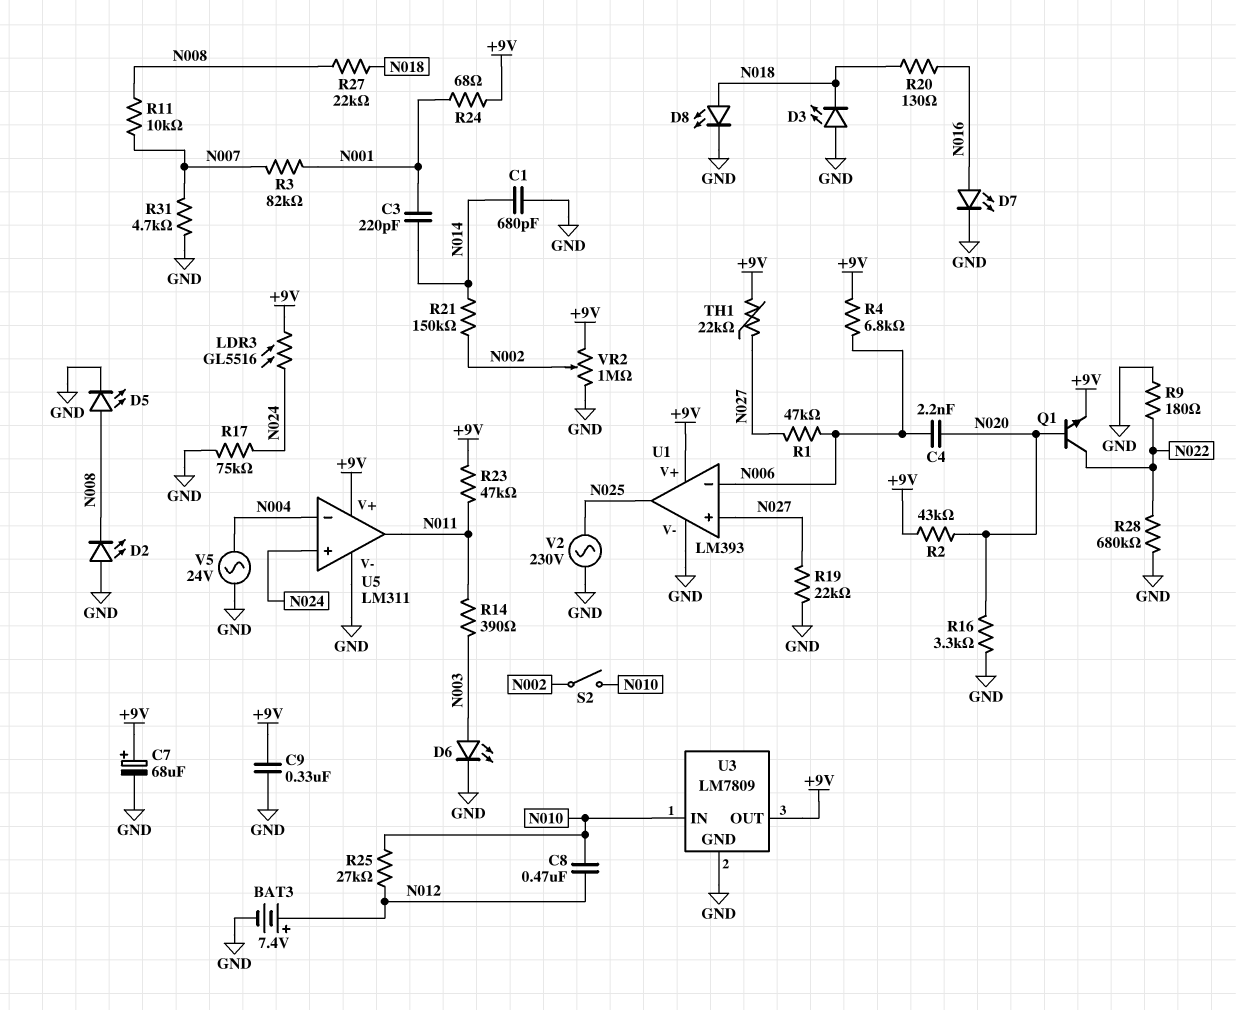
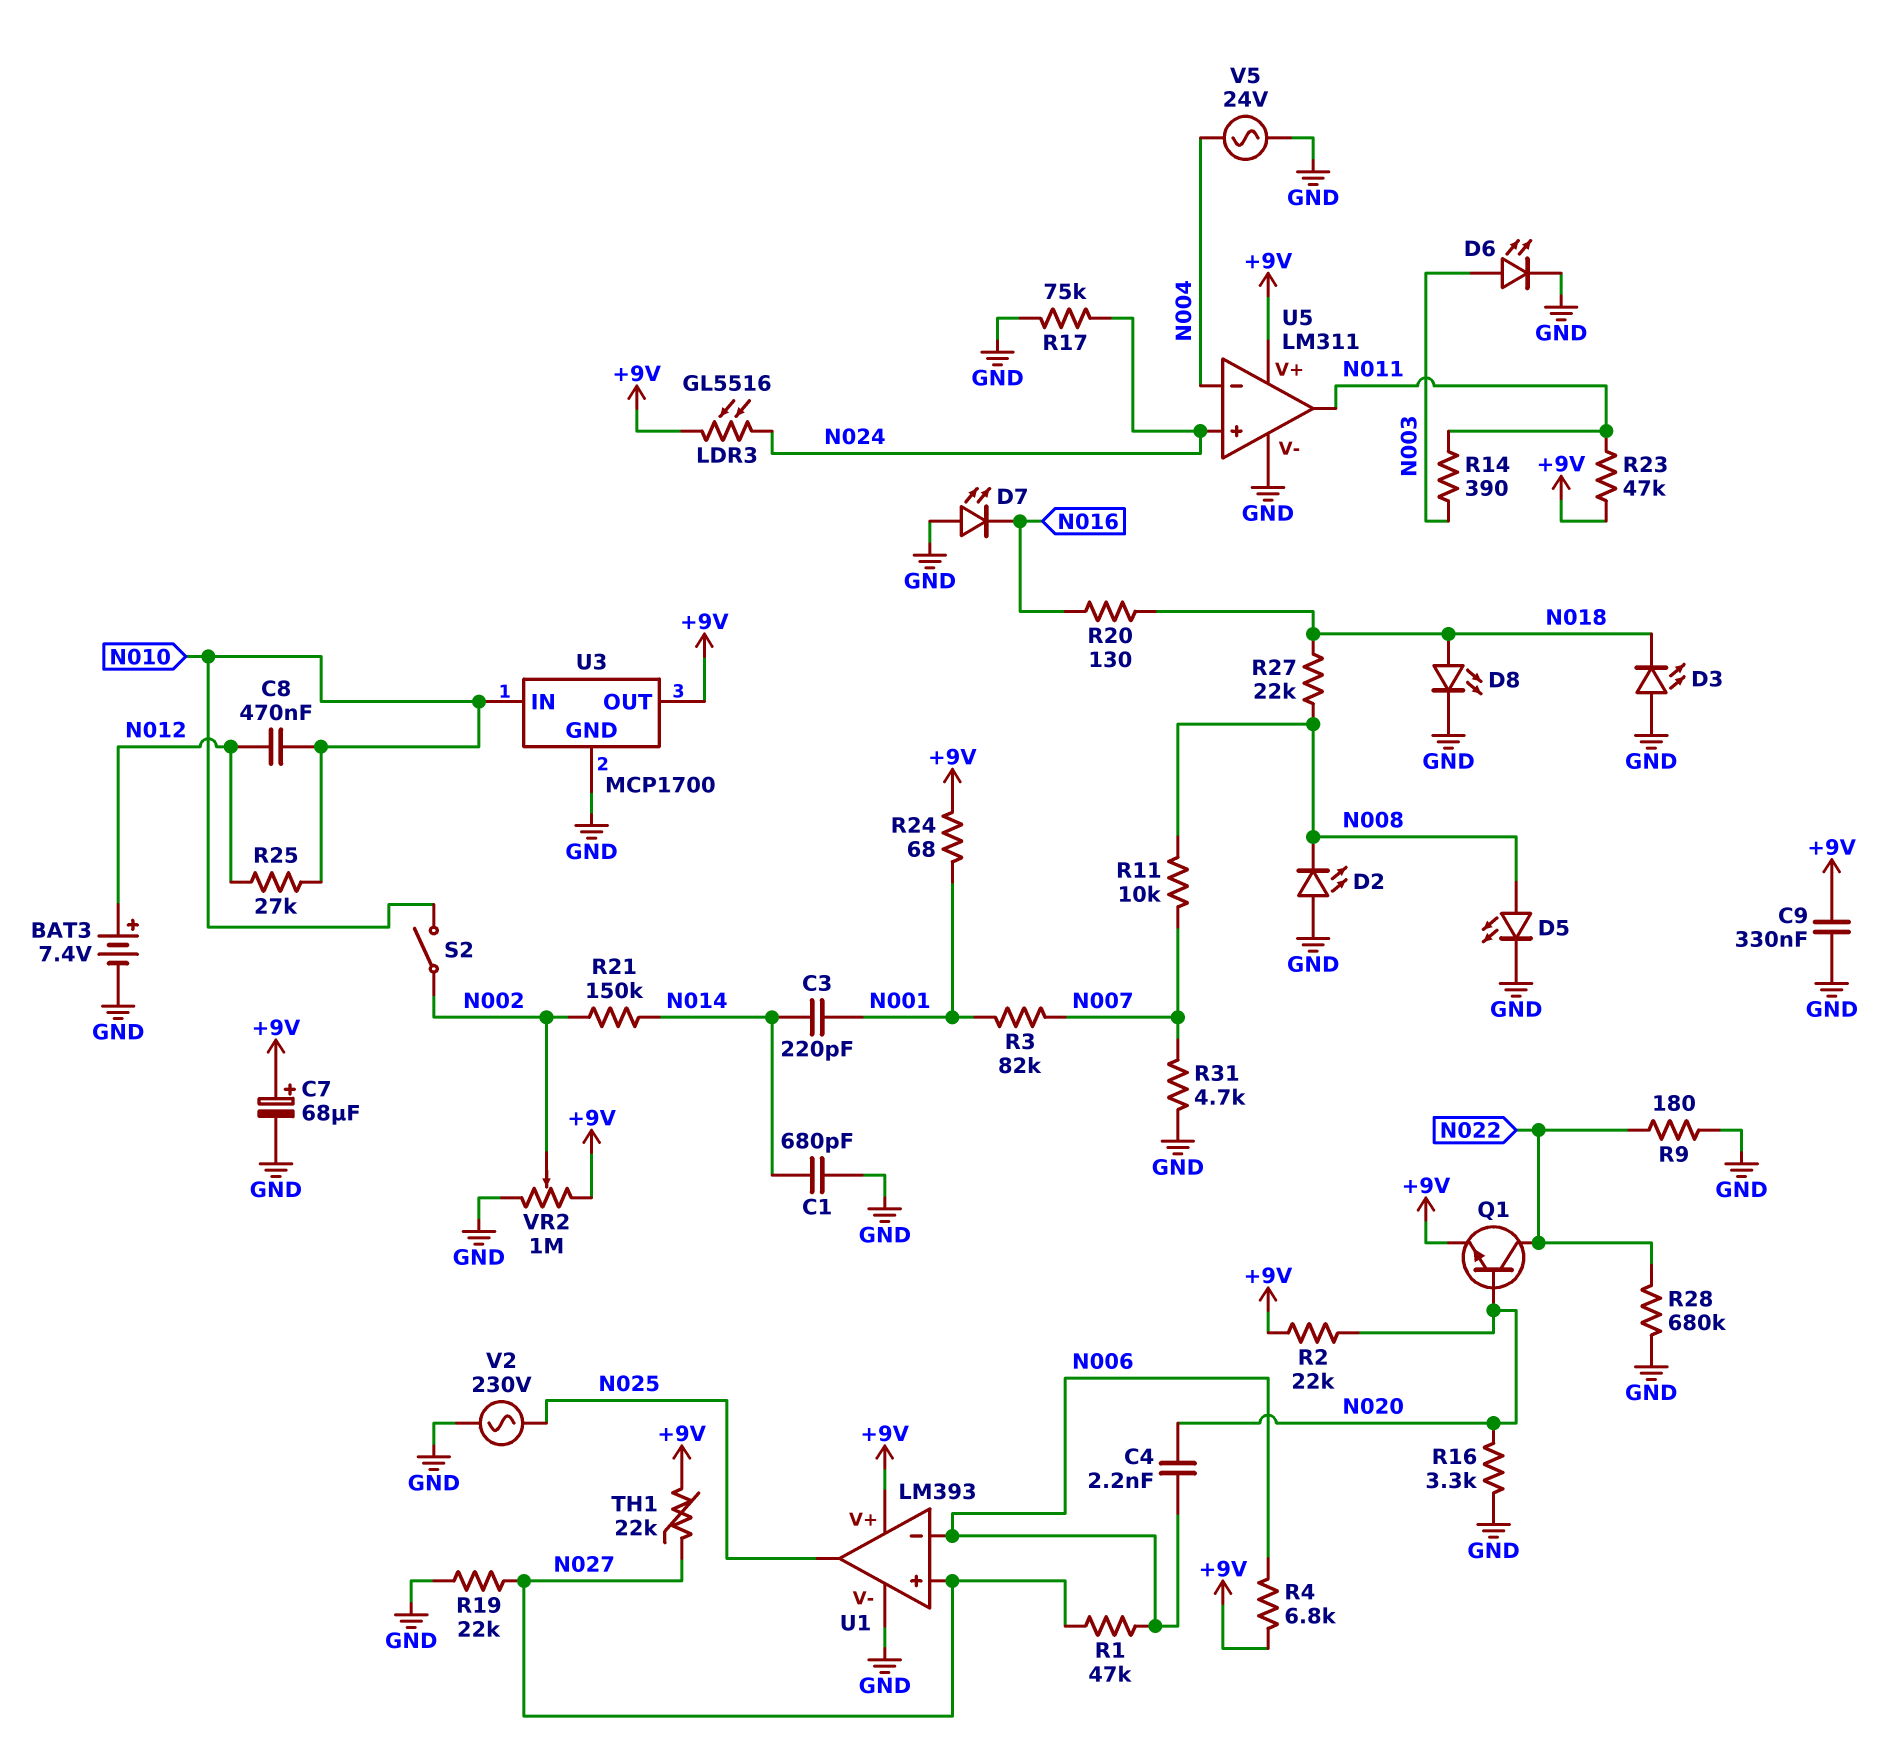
D7: LED (A N016, K GND) -> LED (A GND, K N016)
R2: 43k (+9V, N020) -> 22k (+9V, N020)
U3: LM7809 -> MCP1700

